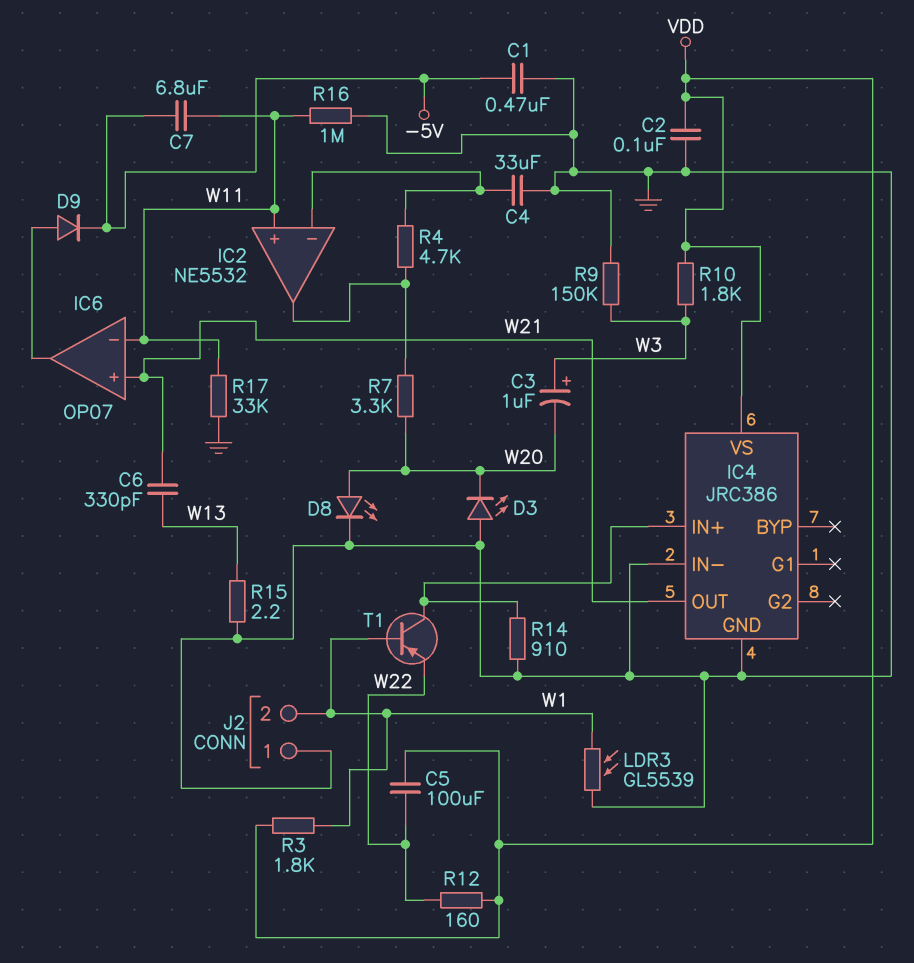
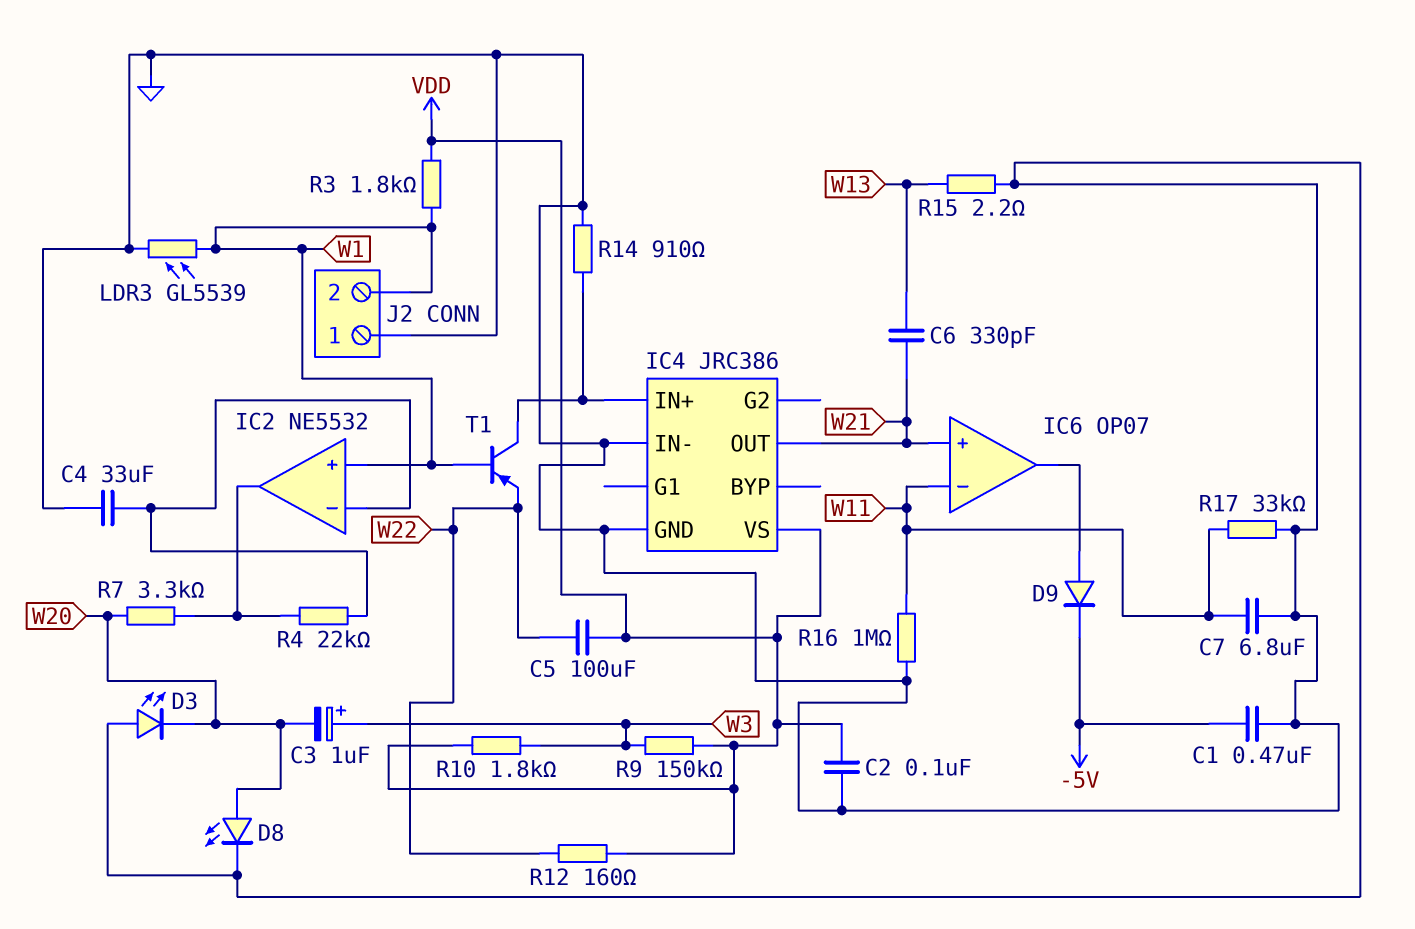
C7: 6.8uF (-5V, W11) -> 6.8uF (GND, W11)
IC2 pin in+: W11 -> W1
R4: 4.7k (IC2/in-, IC2/out) -> 22k (IC2/in-, IC2/out)
R9: 150k (GND, W3) -> 150k (VDD, W3)

